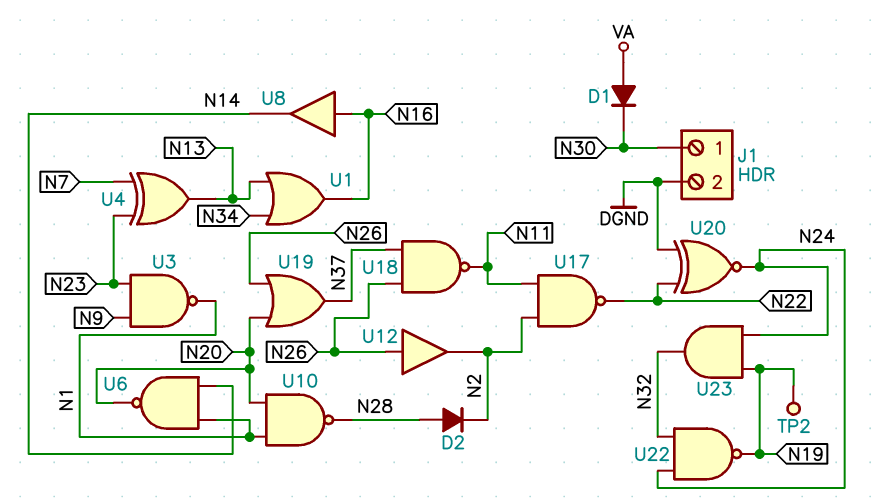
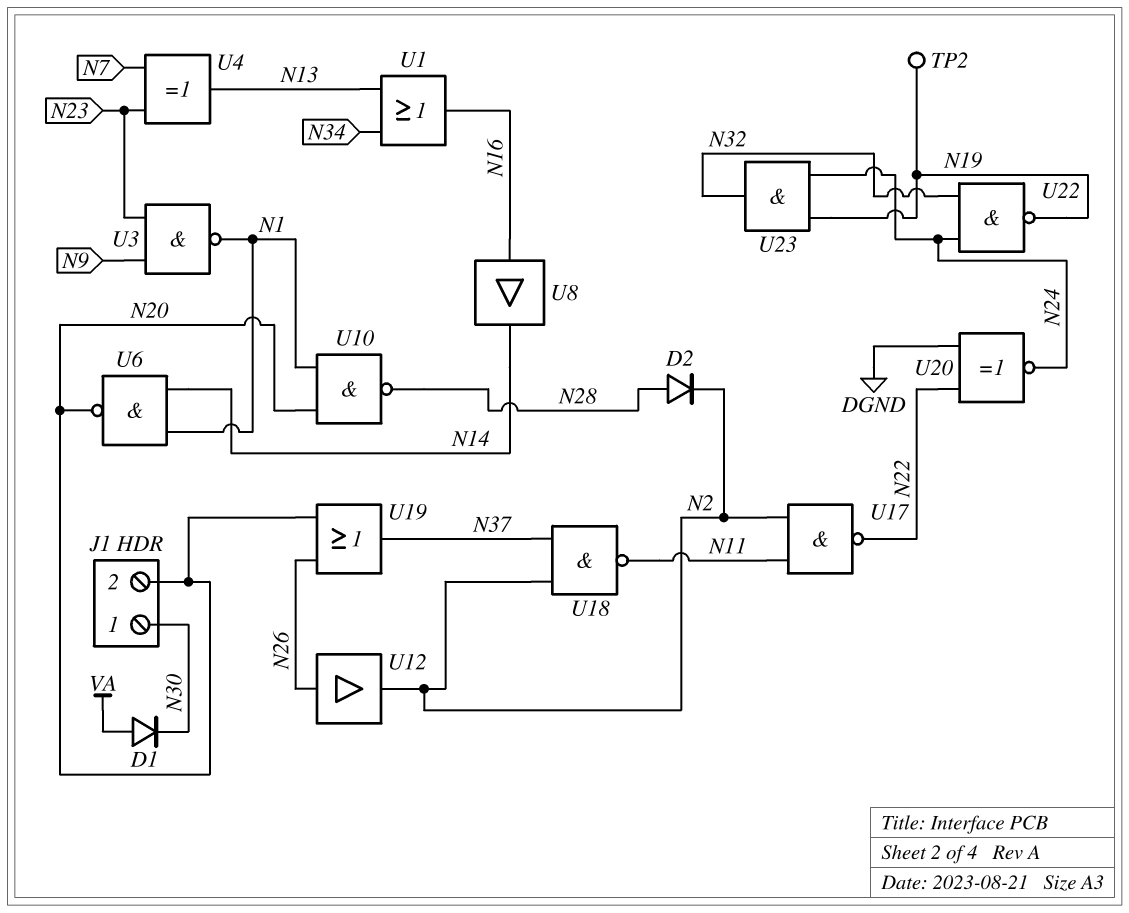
J1 pin 2: DGND -> N20
U18: NAND (in N26, in N37, out N11) -> NAND (in N2, in N37, out N11)

